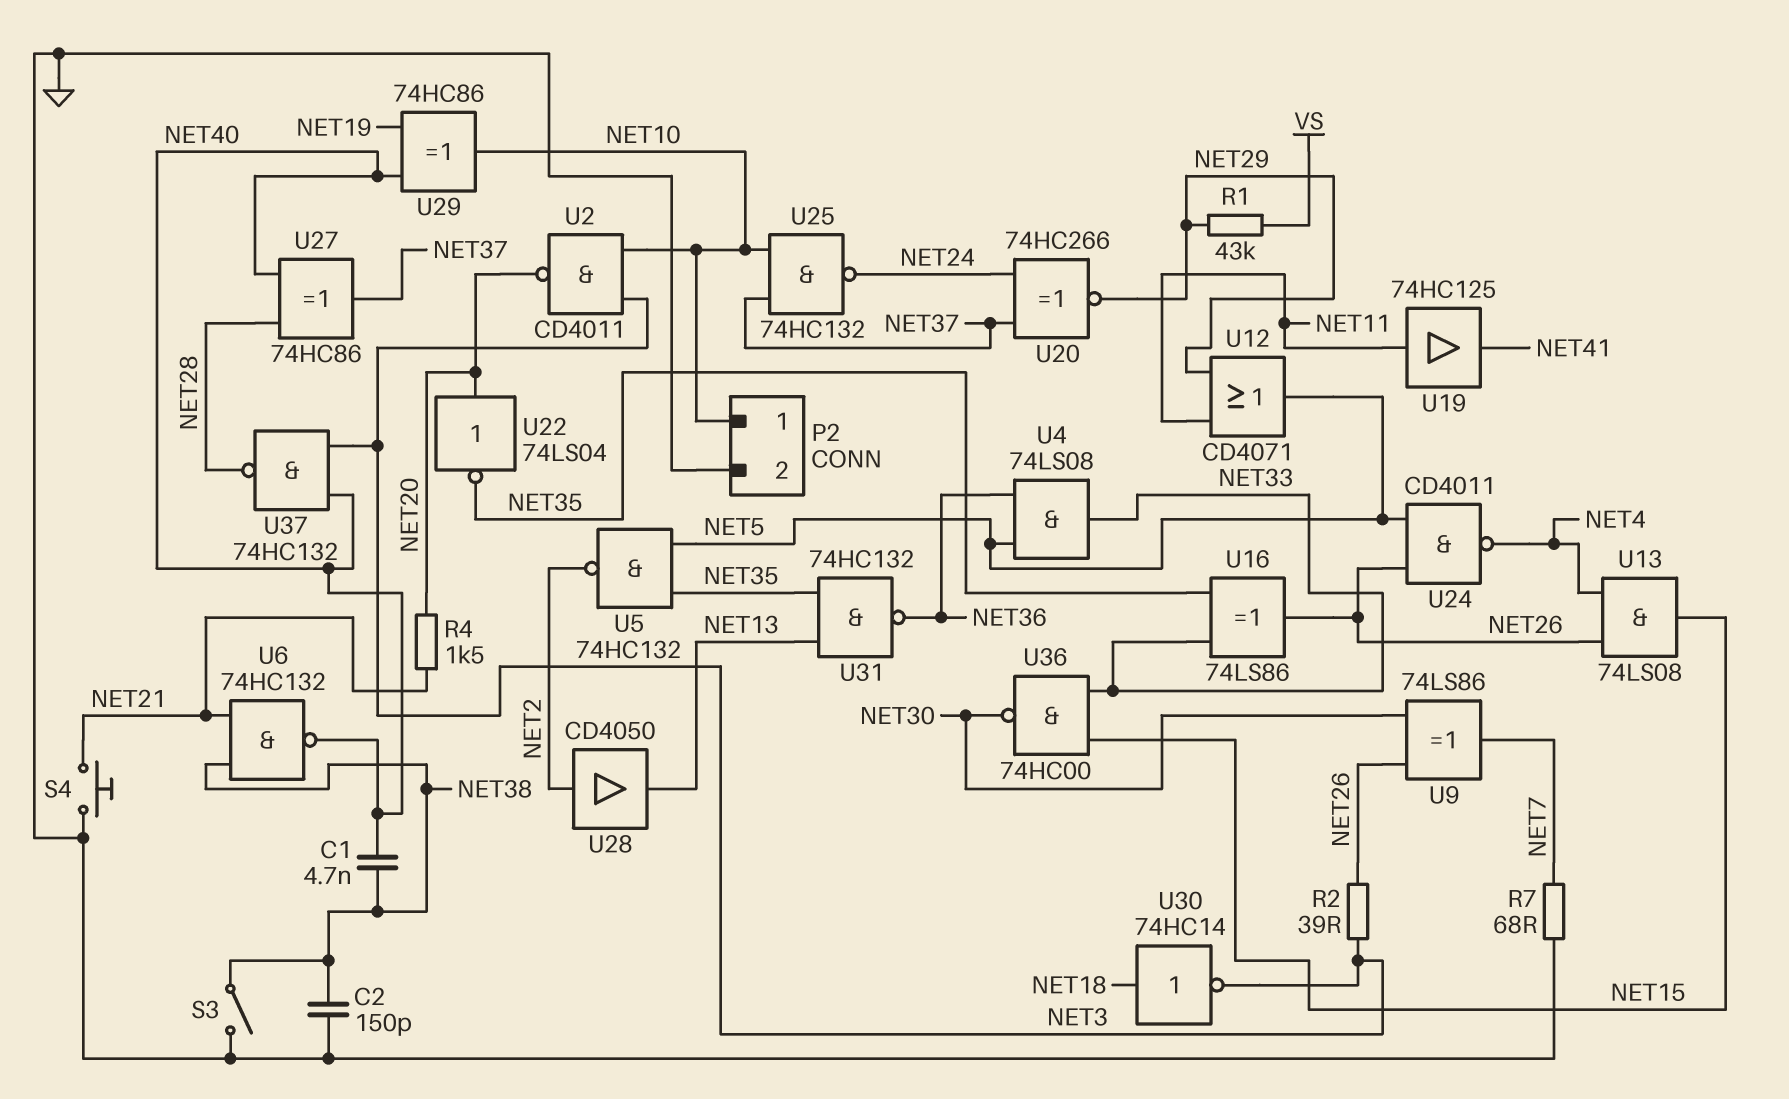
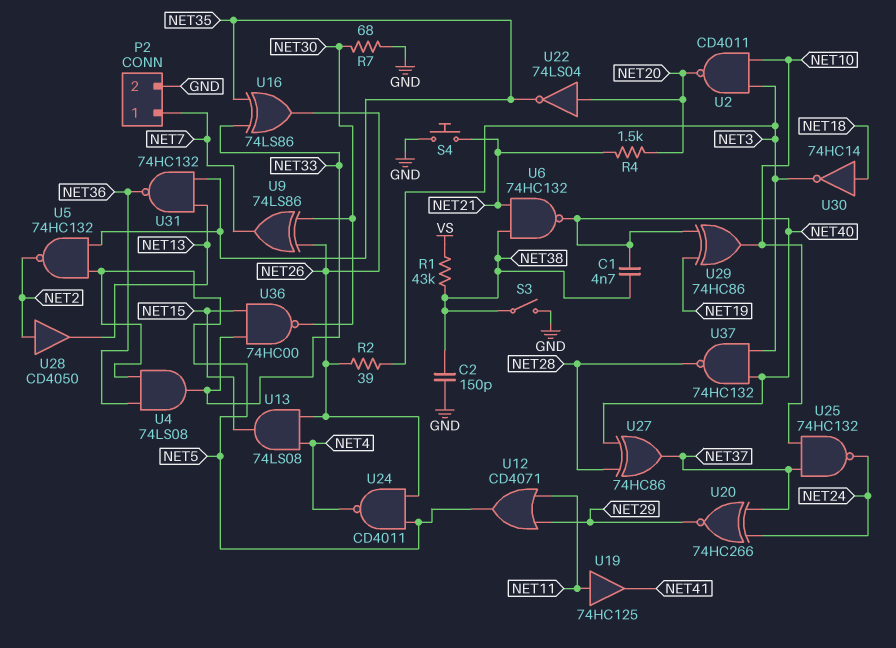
P2 pin 1: NET10 -> NET7
R1: 43k (NET29, VS) -> 43k (NET38, VS)
R7: 68 (GND, NET7) -> 68 (GND, NET30)

